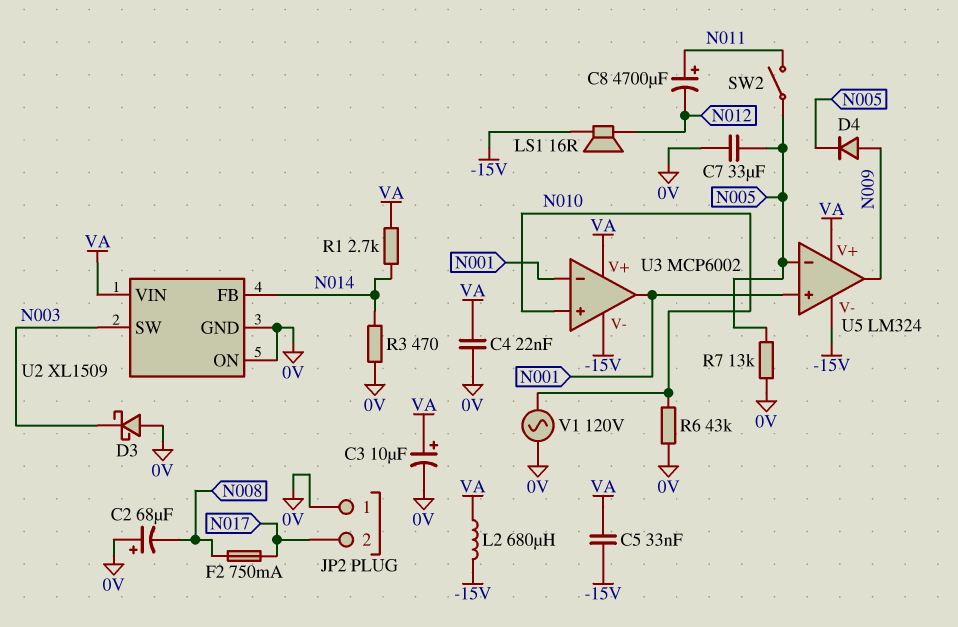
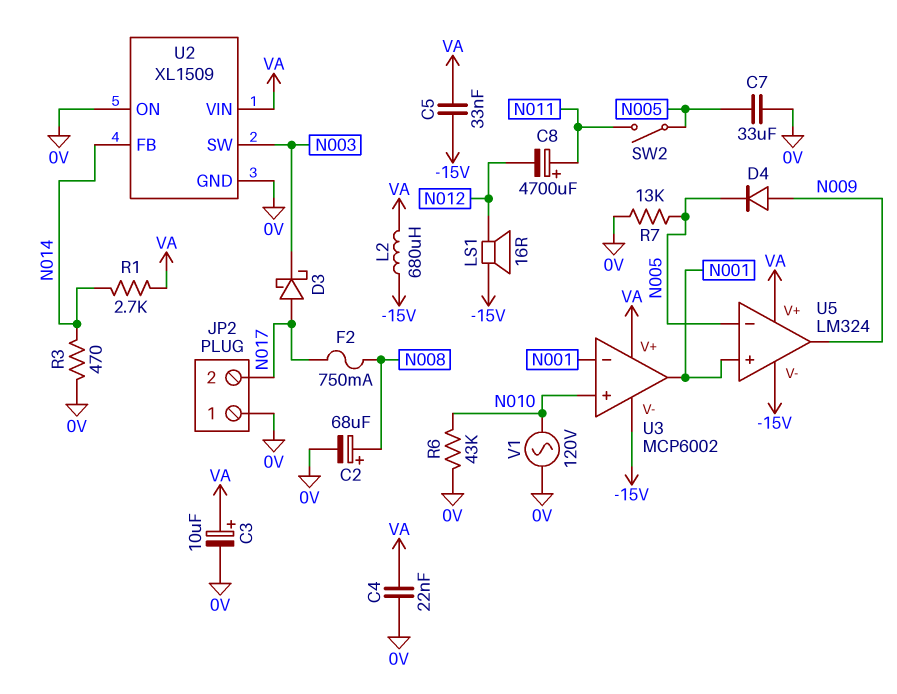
C2: 68uF (plus 0V, minus N008) -> 68uF (plus N008, minus 0V)
D3: schottky (A 0V, K N003) -> schottky (A N017, K N003)

